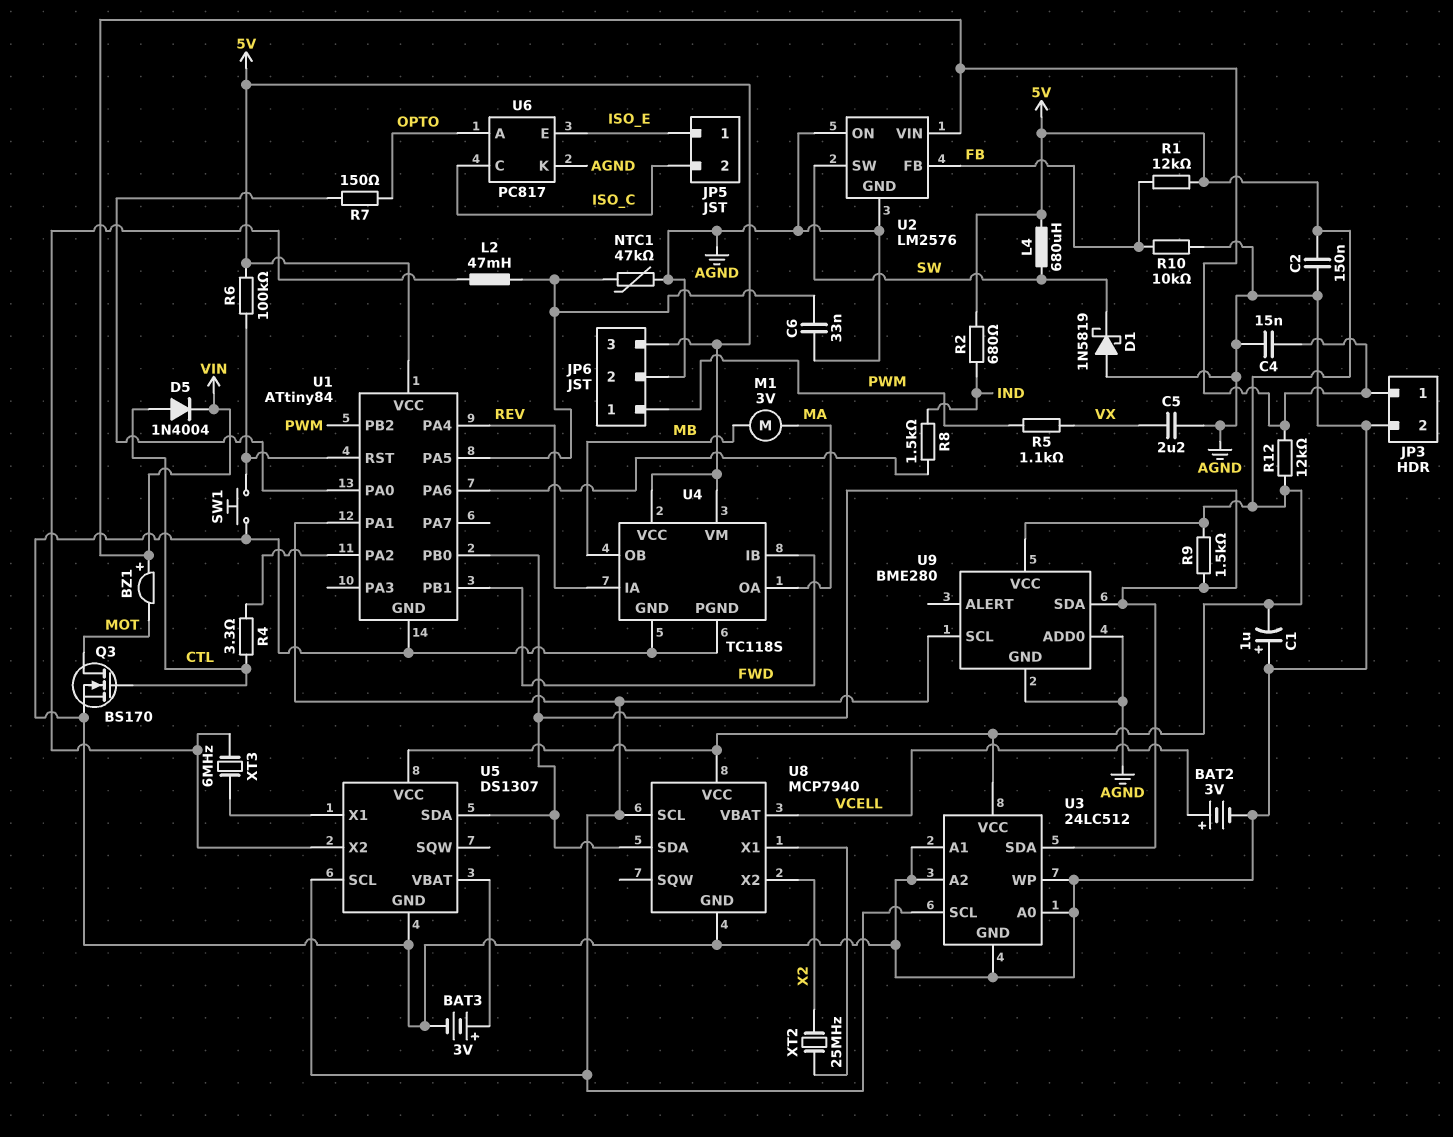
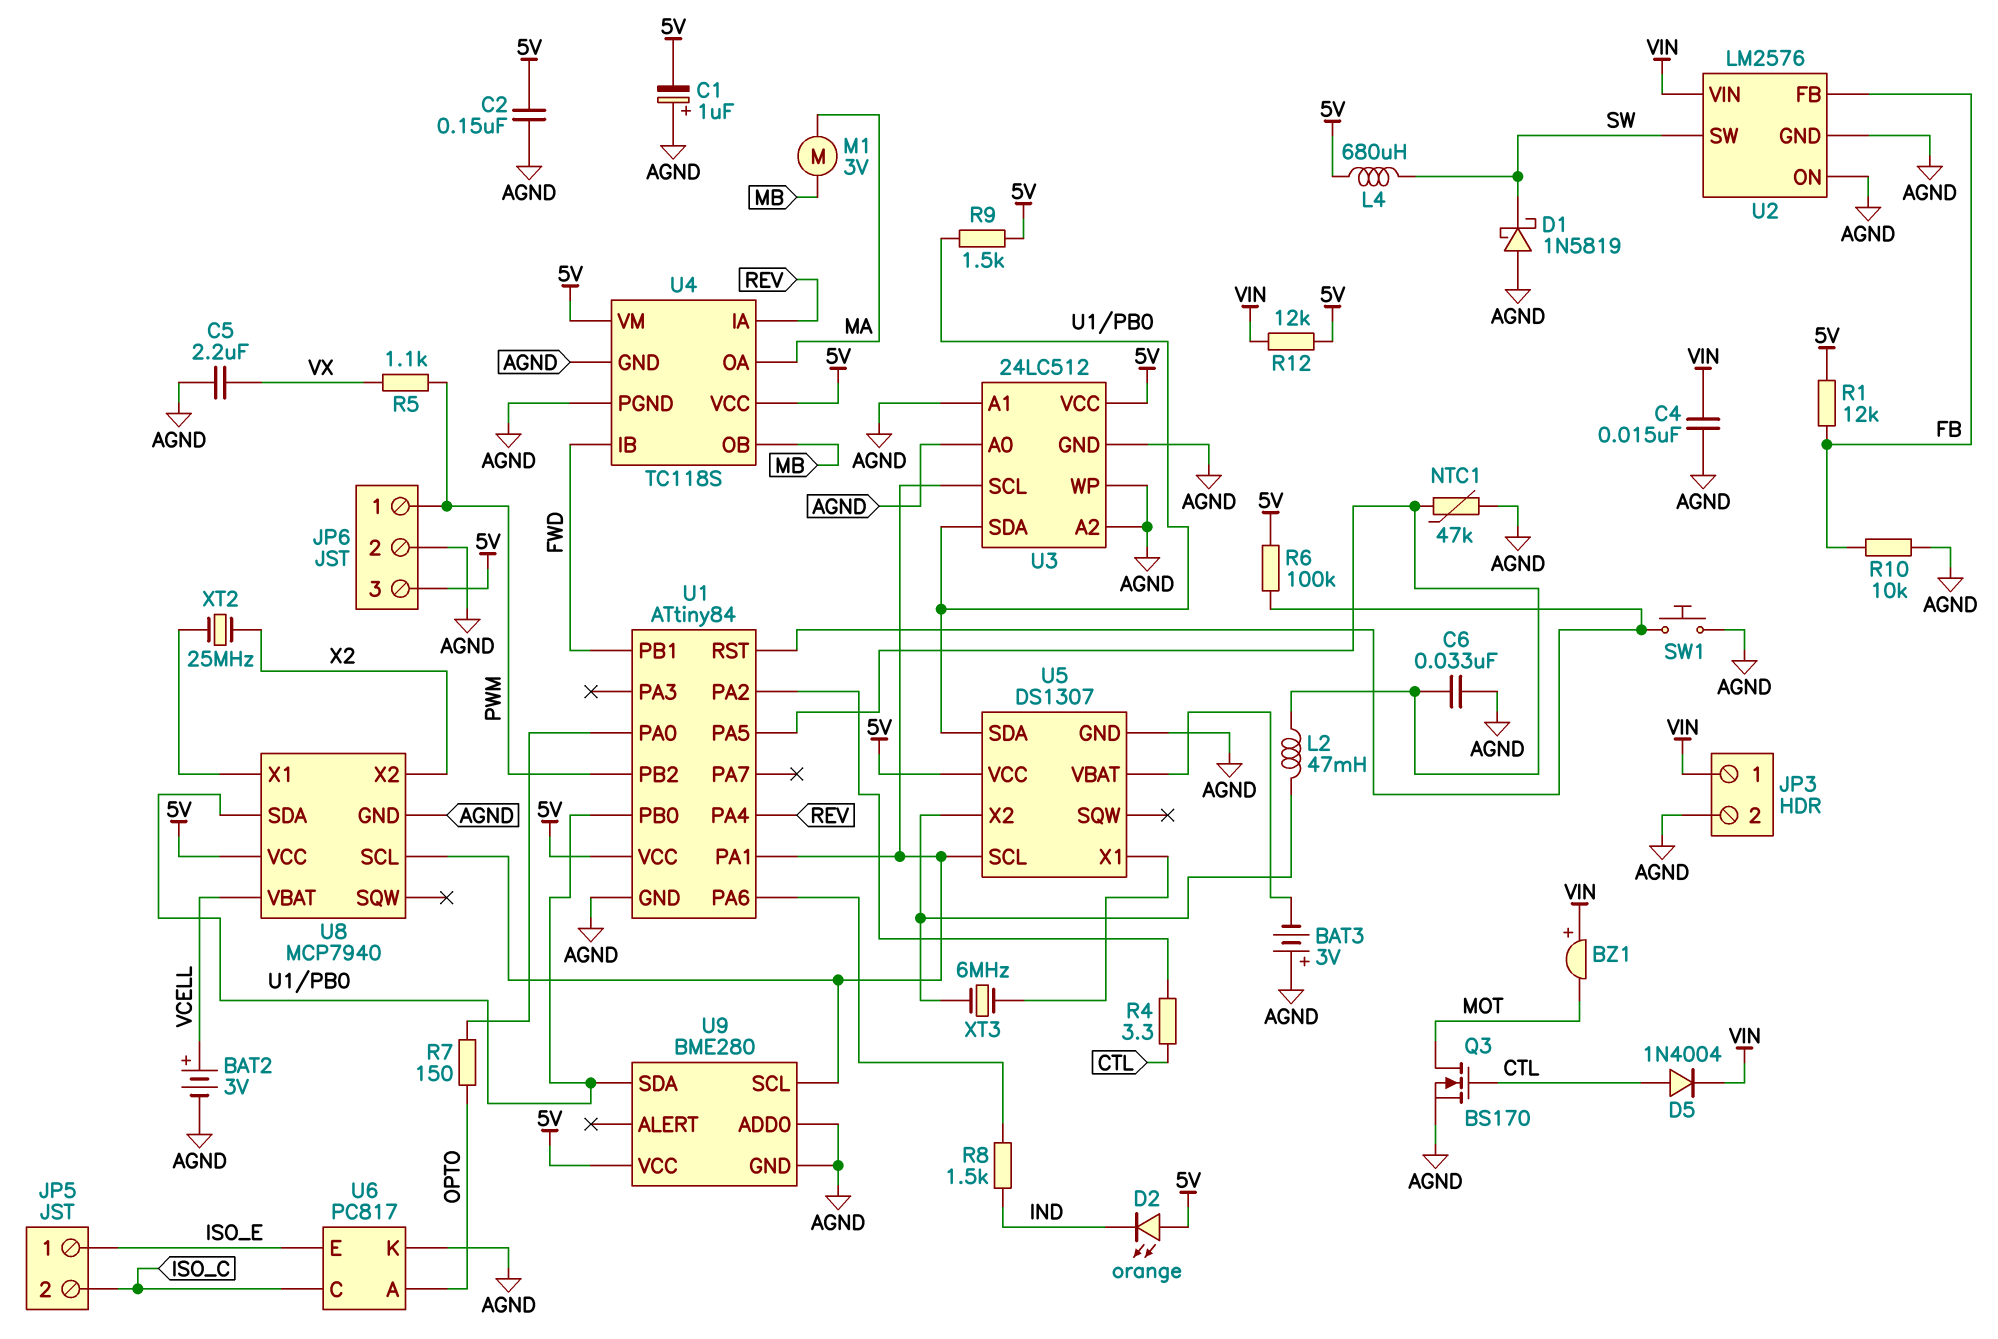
BAT3: 3V (plus U5/VBAT, minus AGND) -> 3V (plus AGND, minus U5/VBAT)
D2: none -> LED orange (A 5V, K IND)
R2: 680 (5V, IND) -> none

